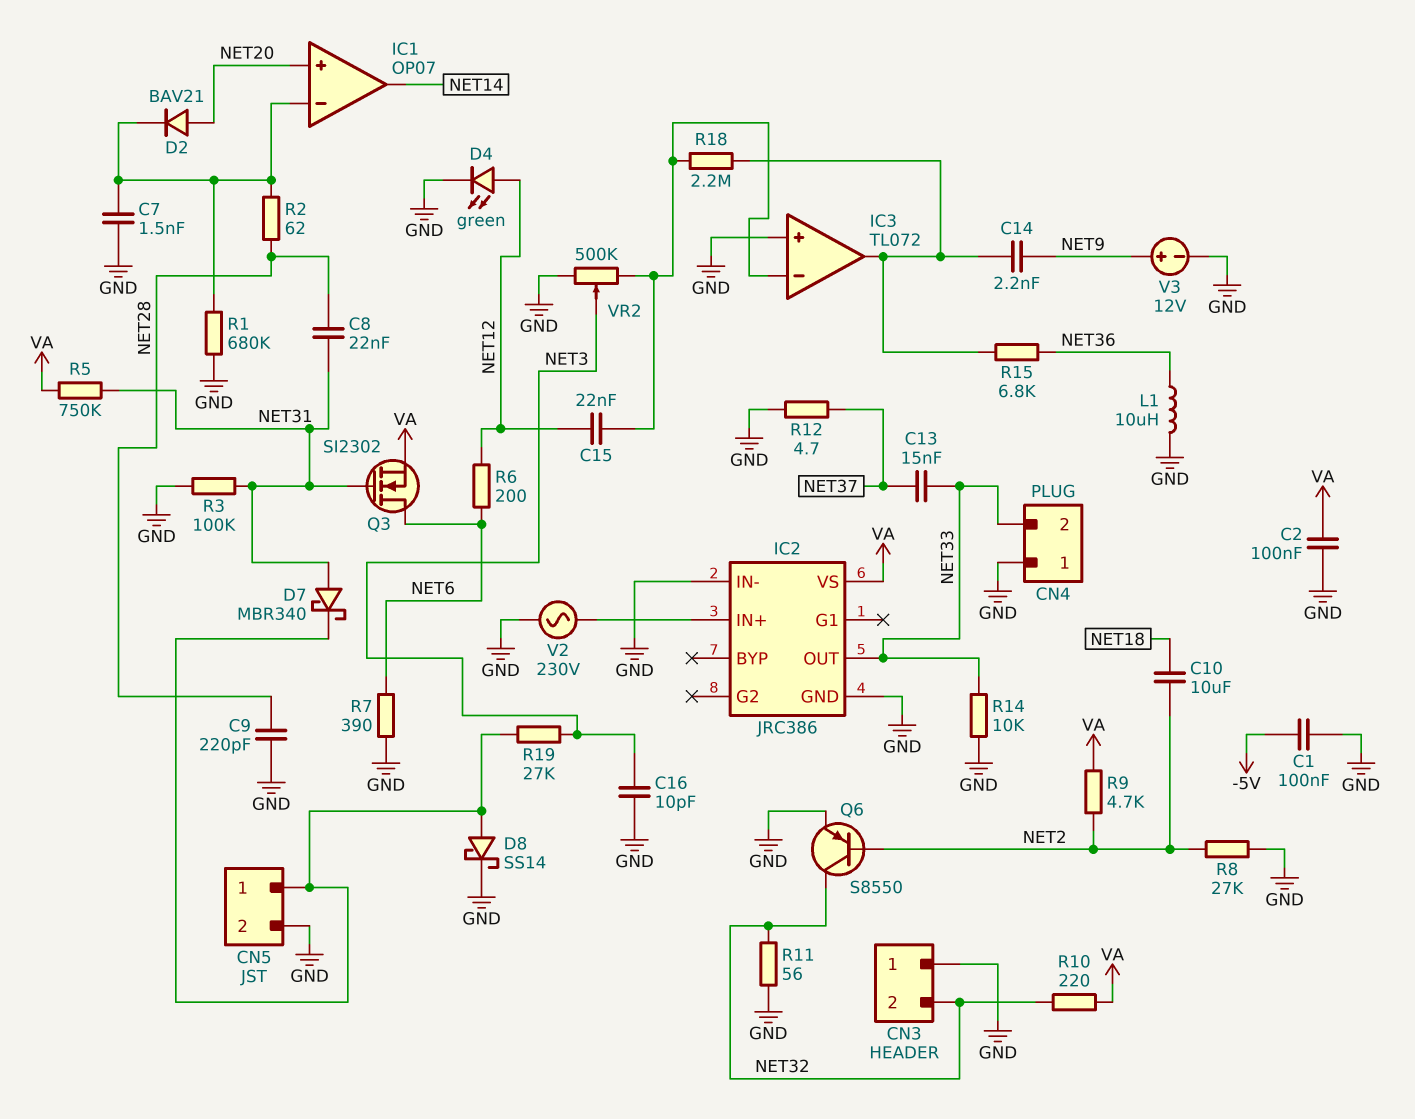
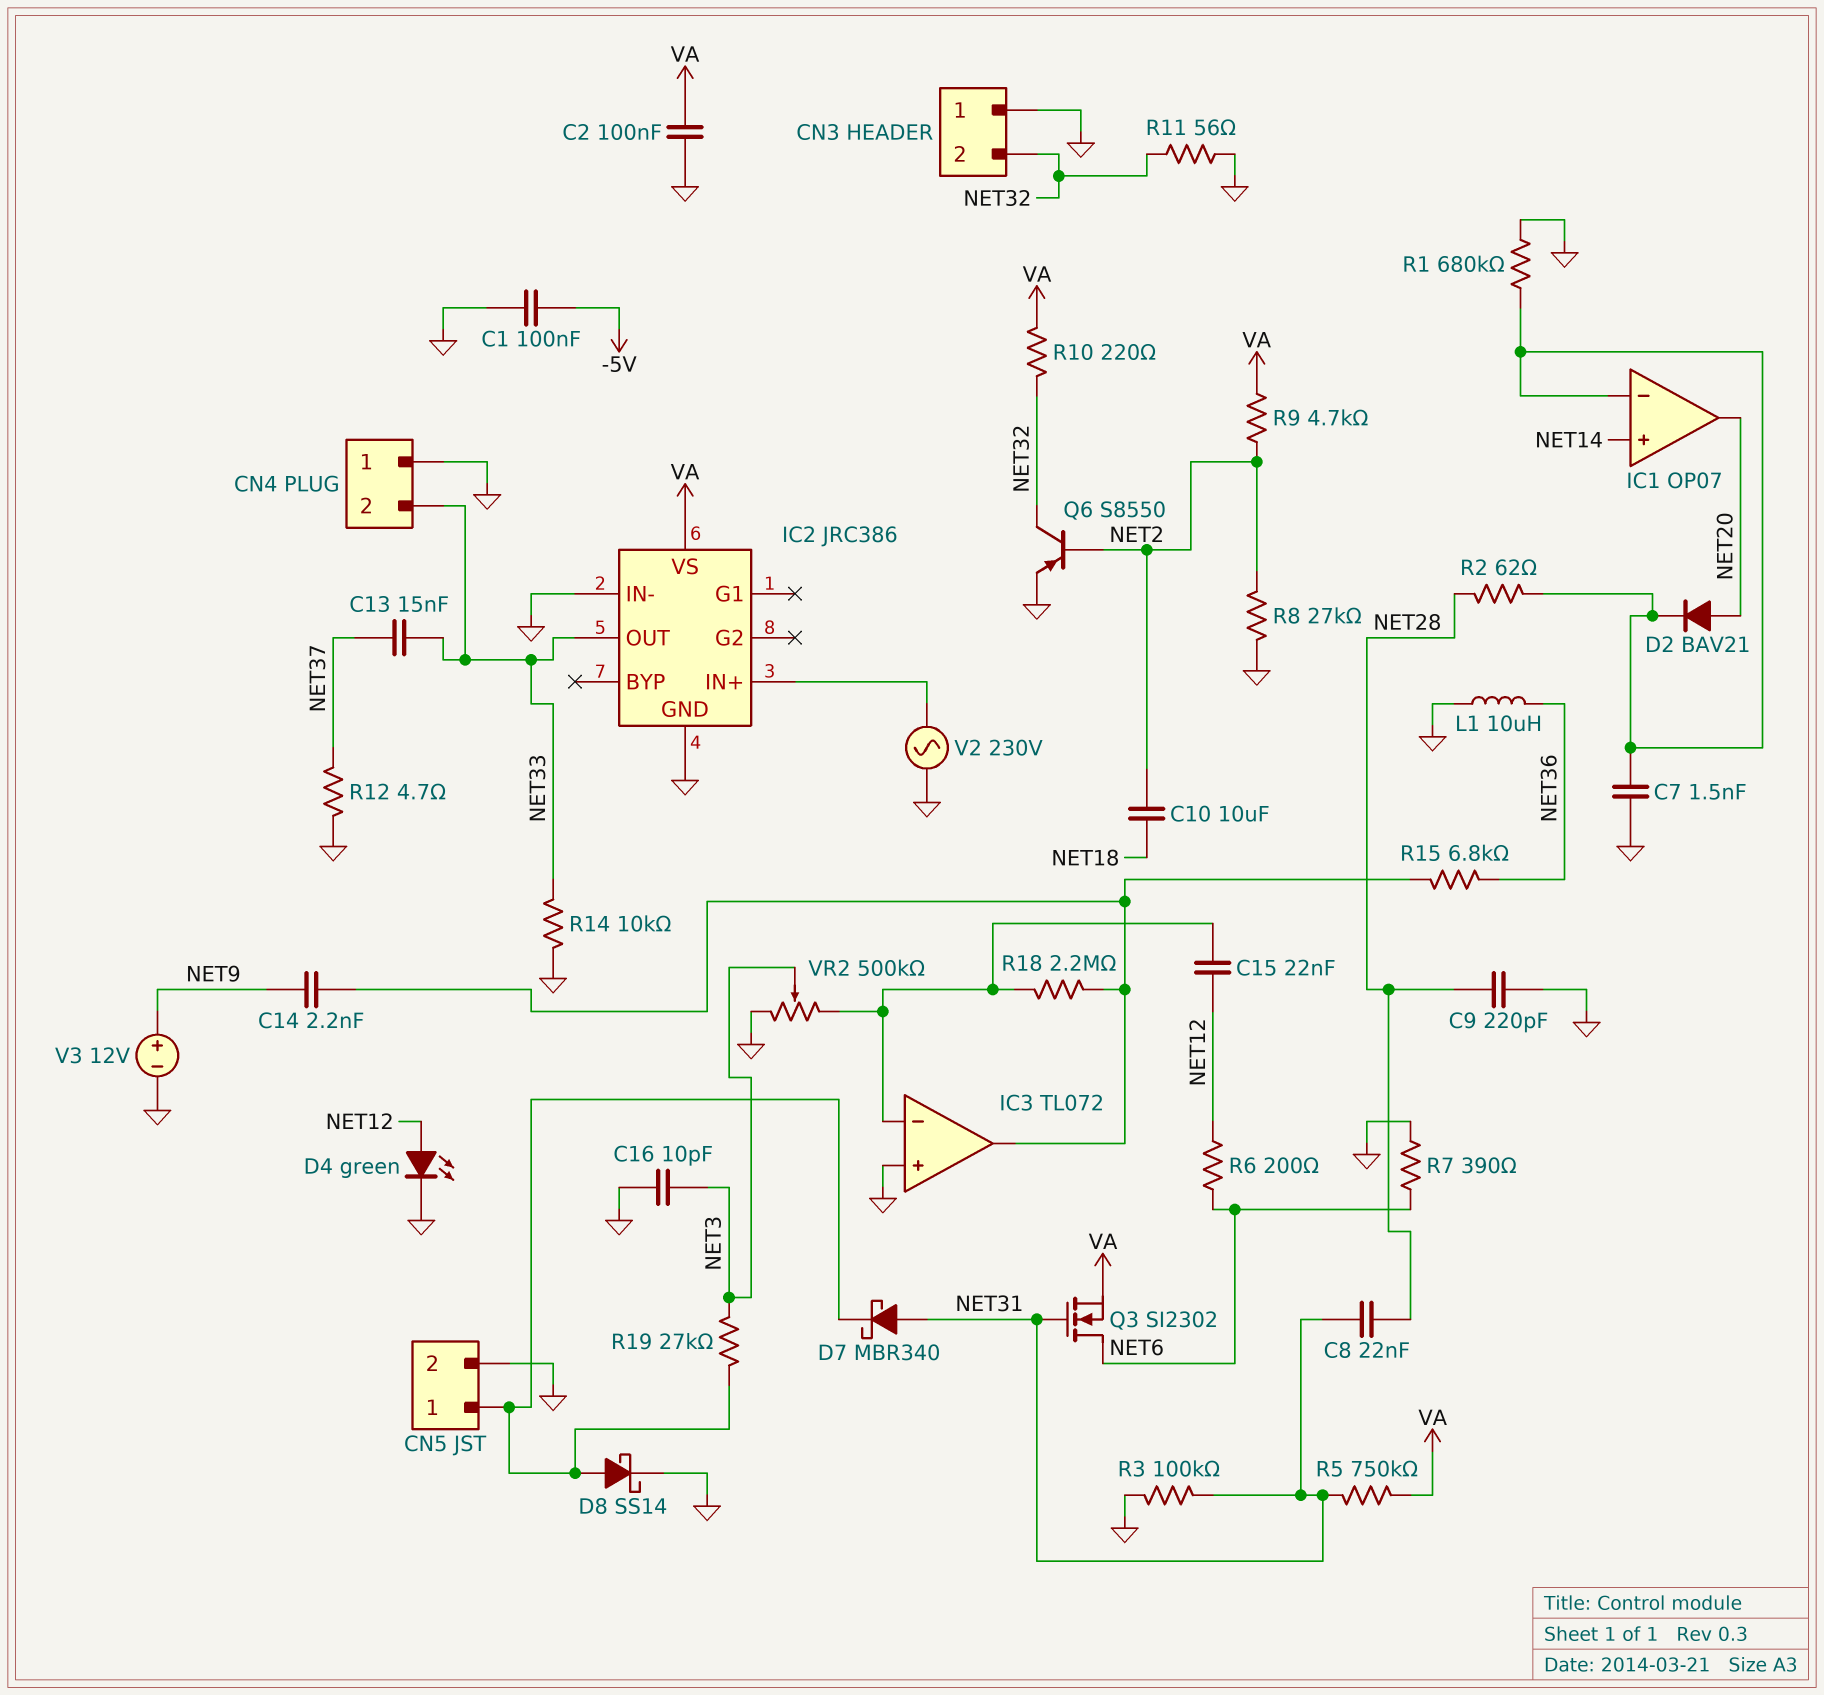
IC1 pin in+: NET20 -> NET14
IC1 pin out: NET14 -> NET20

